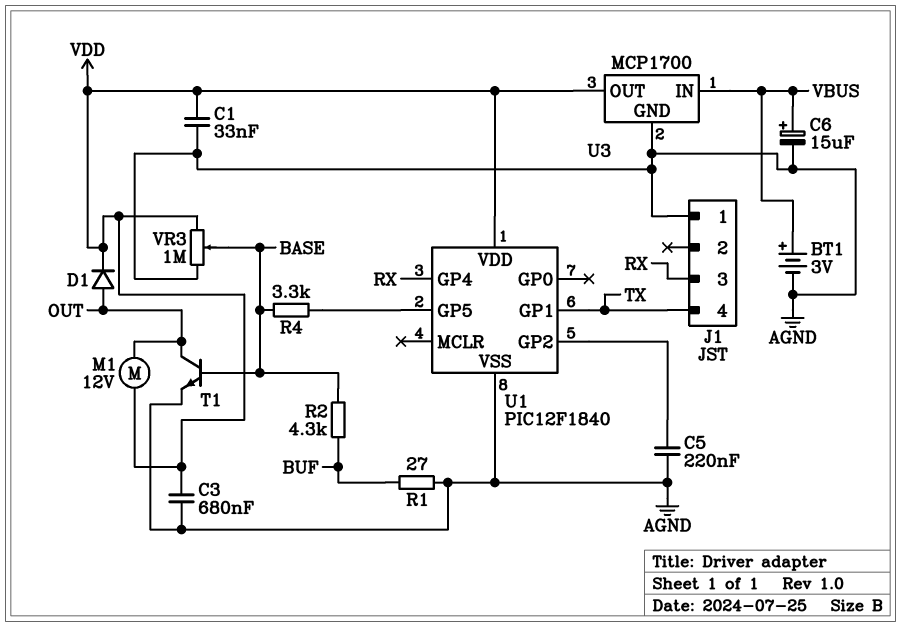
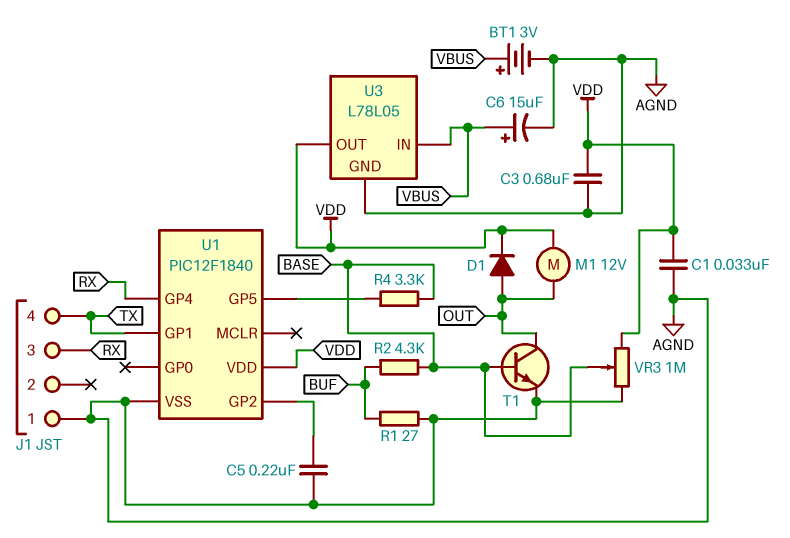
U3: MCP1700 -> L78L05

